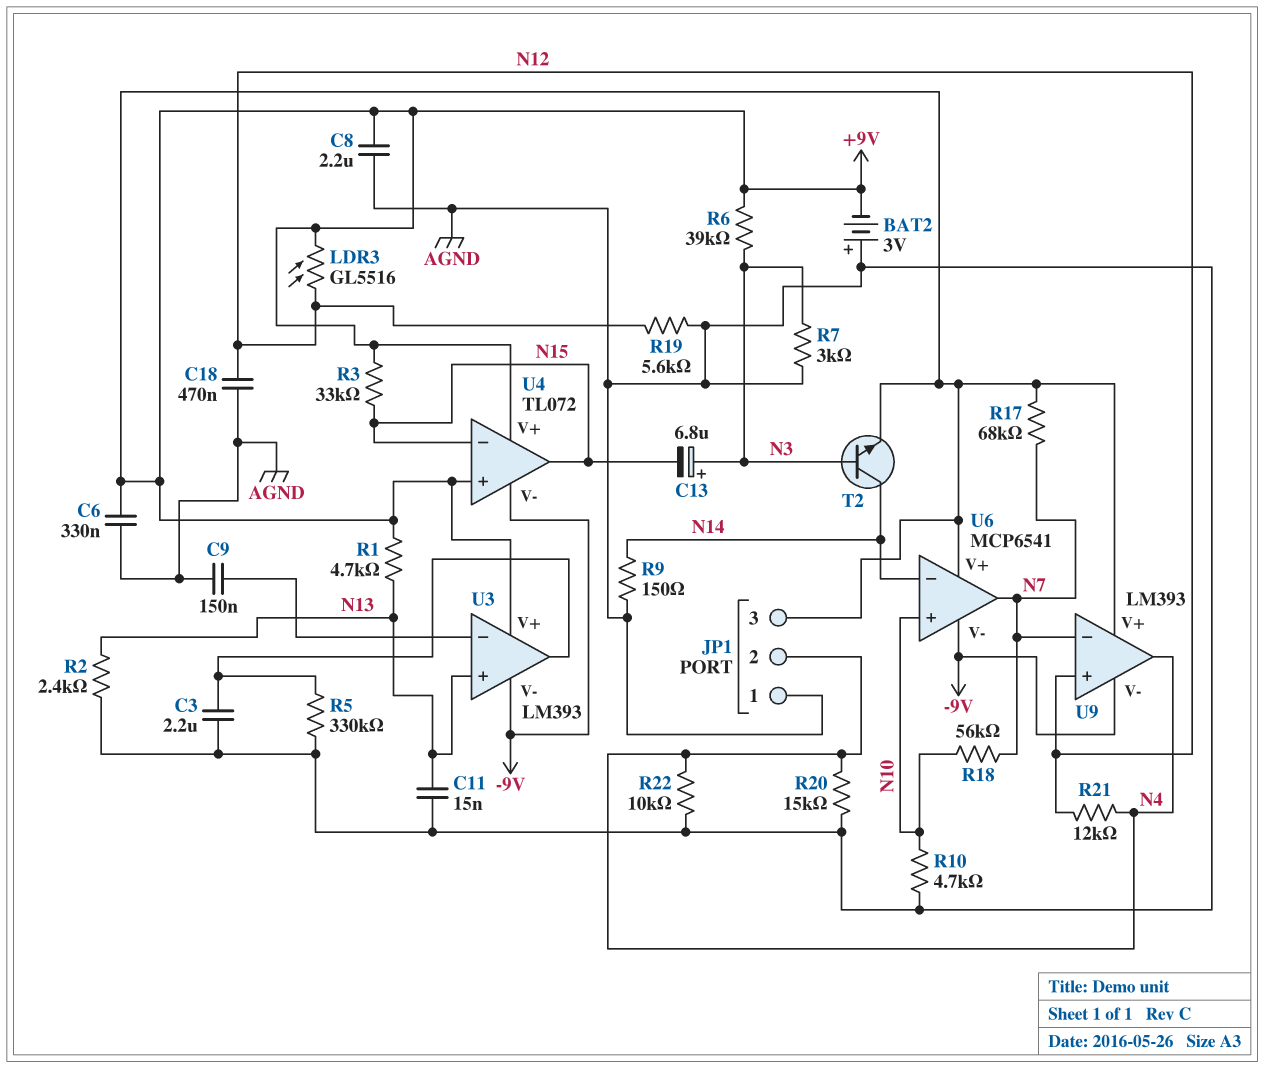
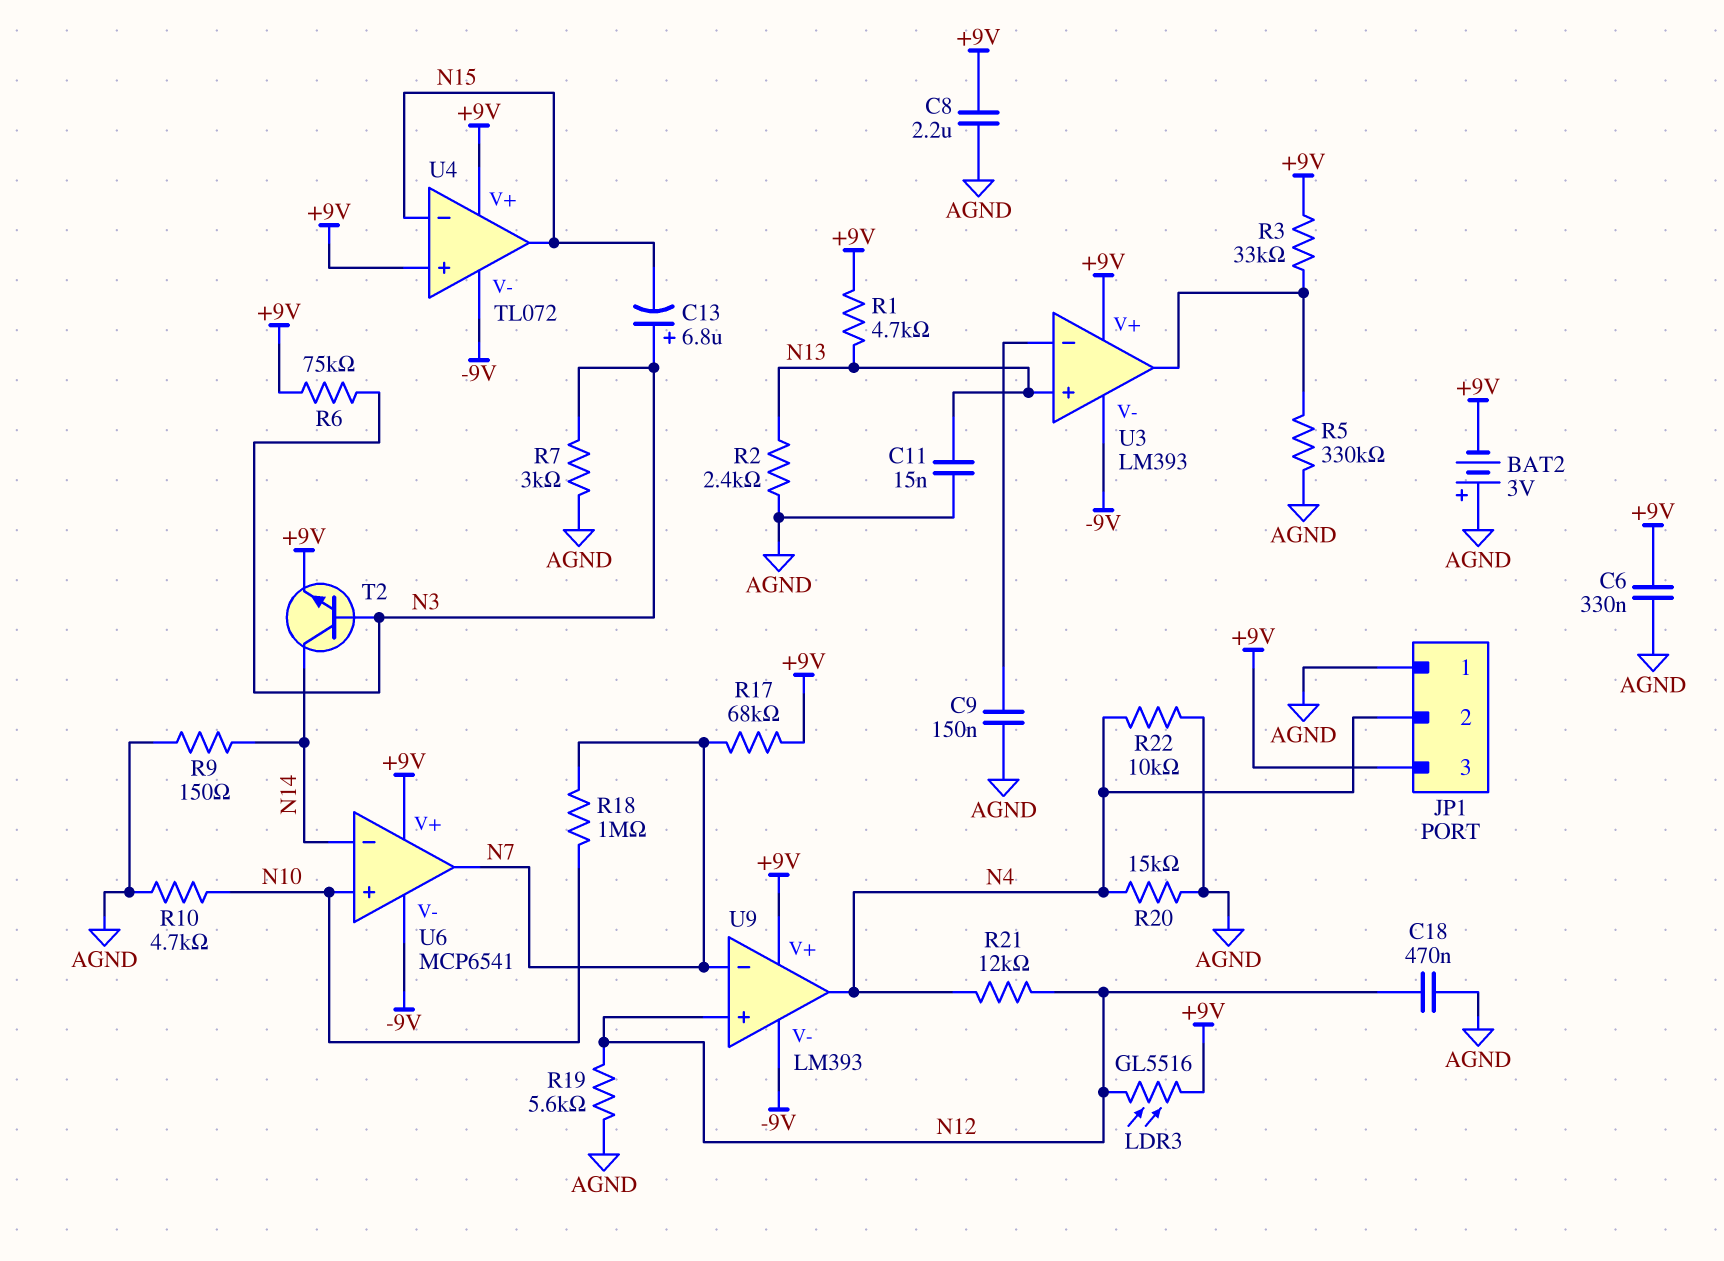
C3: 2.2uF (AGND, U3/out) -> none
R3: 33k (+9V, N15) -> 33k (+9V, U3/out)
R6: 39k (+9V, N3) -> 75k (+9V, N3)
R18: 56k (N7, N10) -> 1M (N7, N10)

